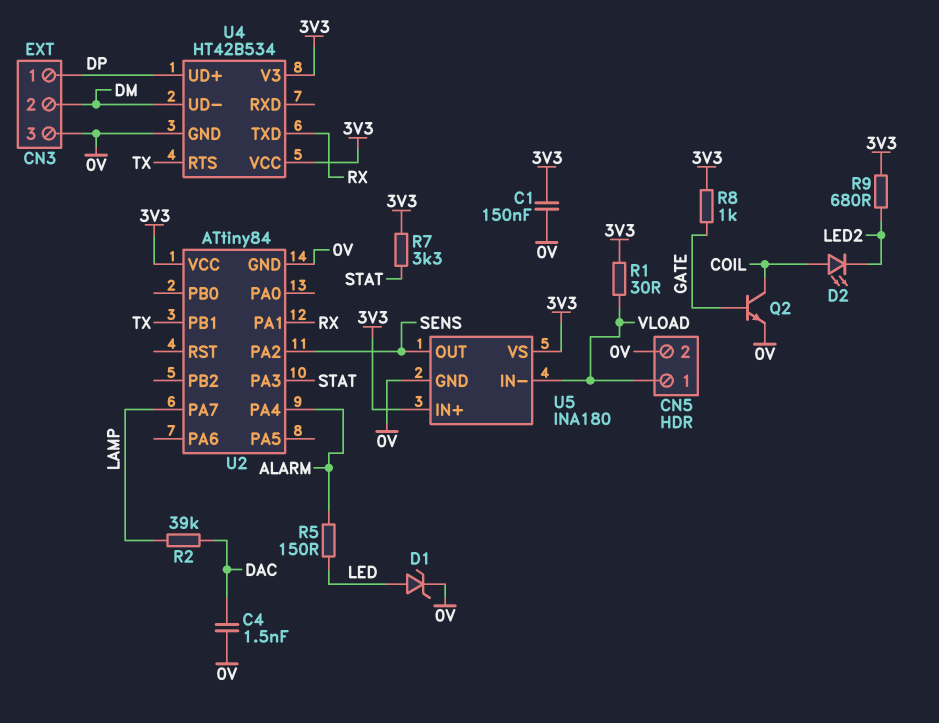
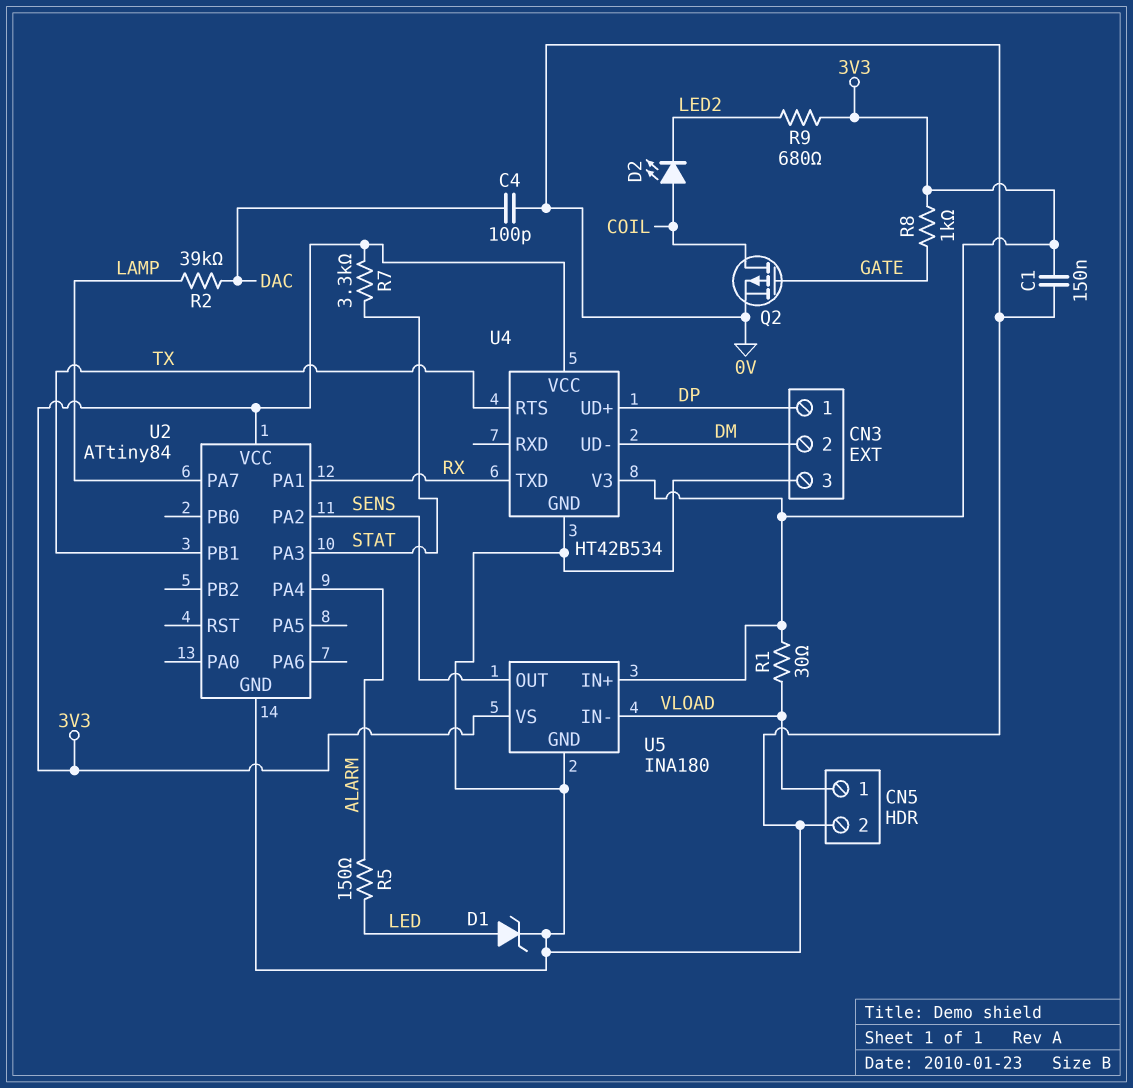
C4: 1.5nF (0V, DAC) -> 100pF (0V, DAC)
Q2: NPN (B GATE, C COIL, E 0V) -> PMOS (G GATE, D COIL, S 0V)

